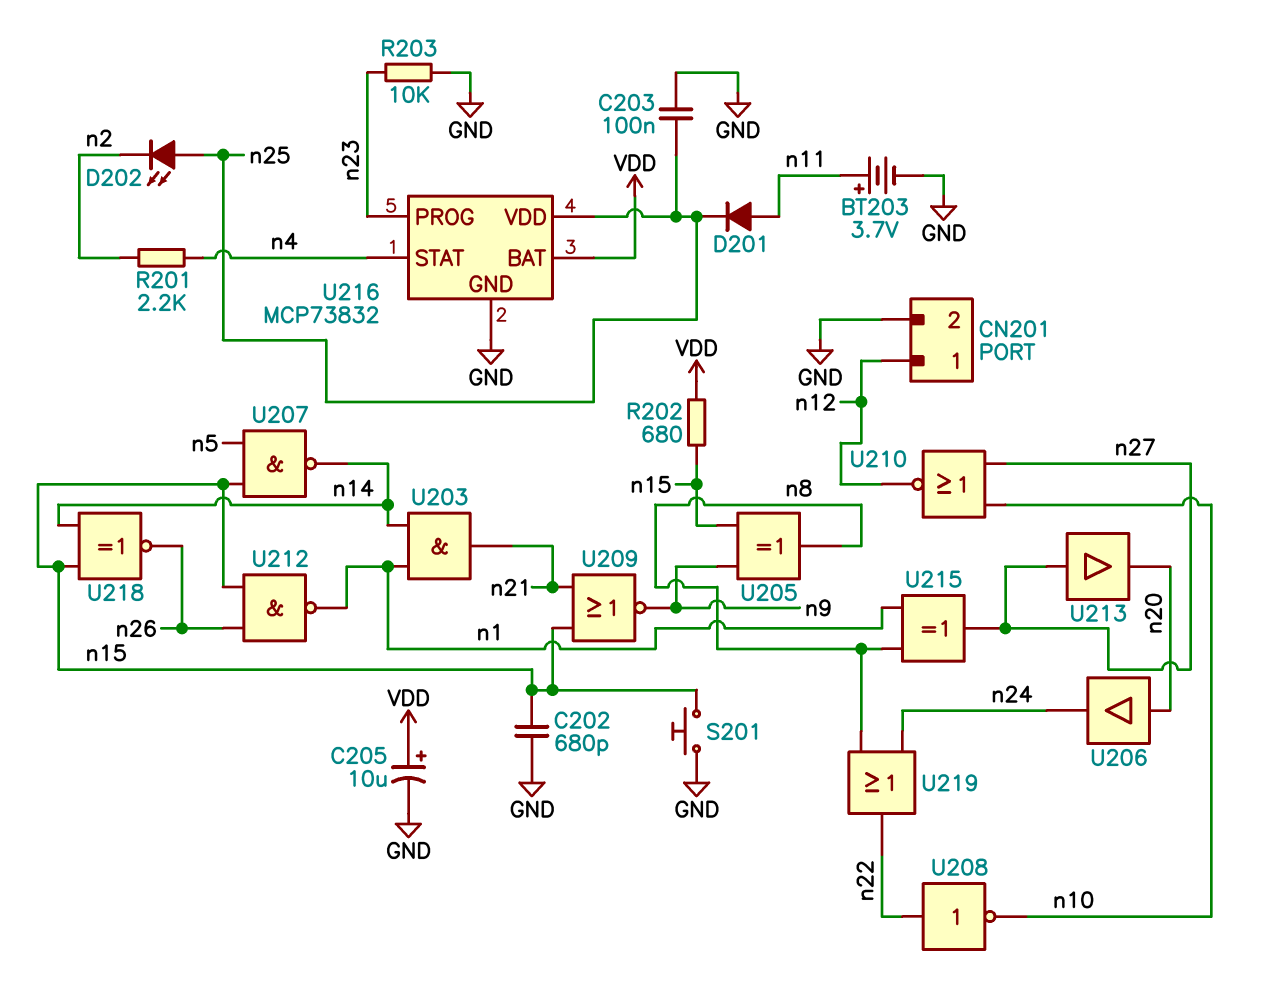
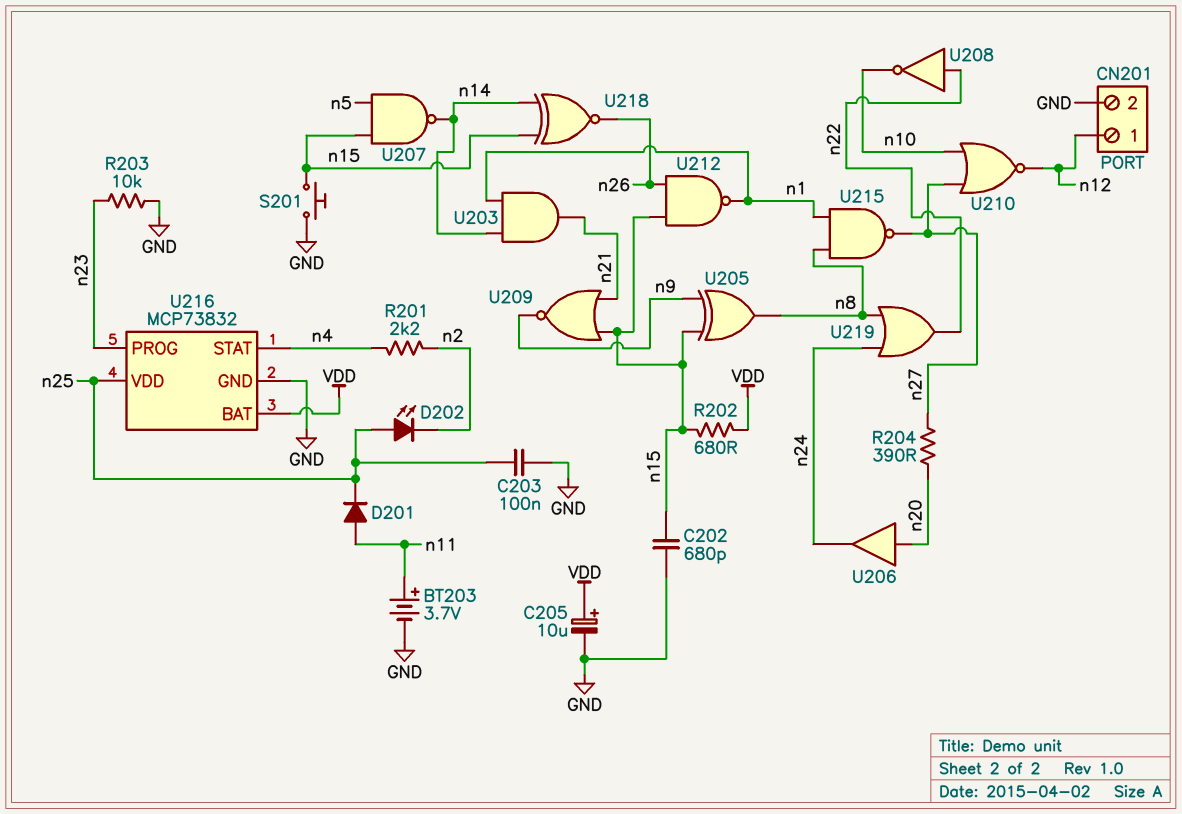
R204: none -> 390 (n20, n27)
U213: buffer (in n27, out n20) -> none
U215: XOR (in n1, in n8, out n27) -> NAND (in n1, in n8, out n27)

